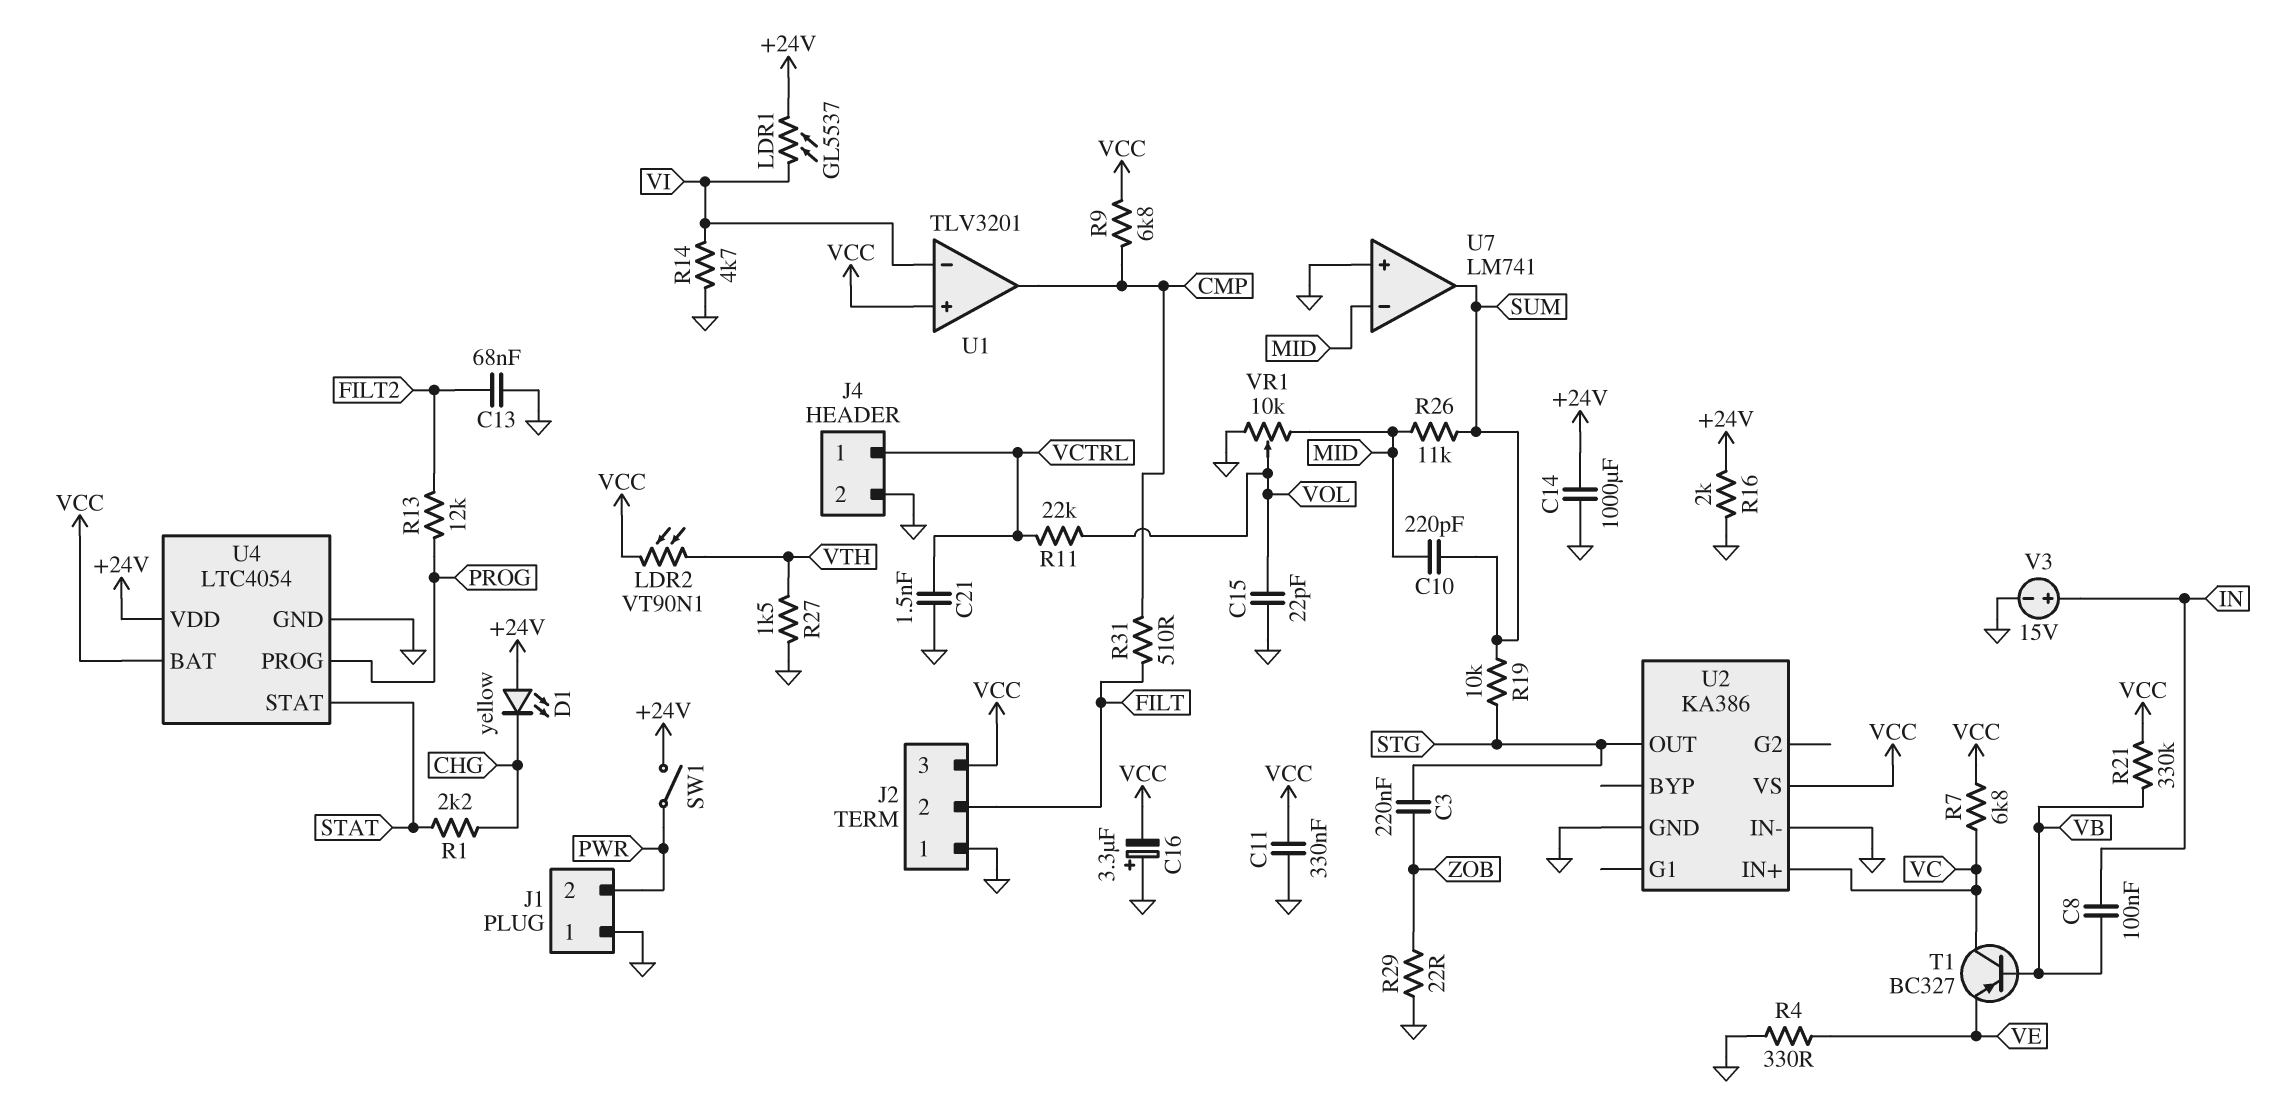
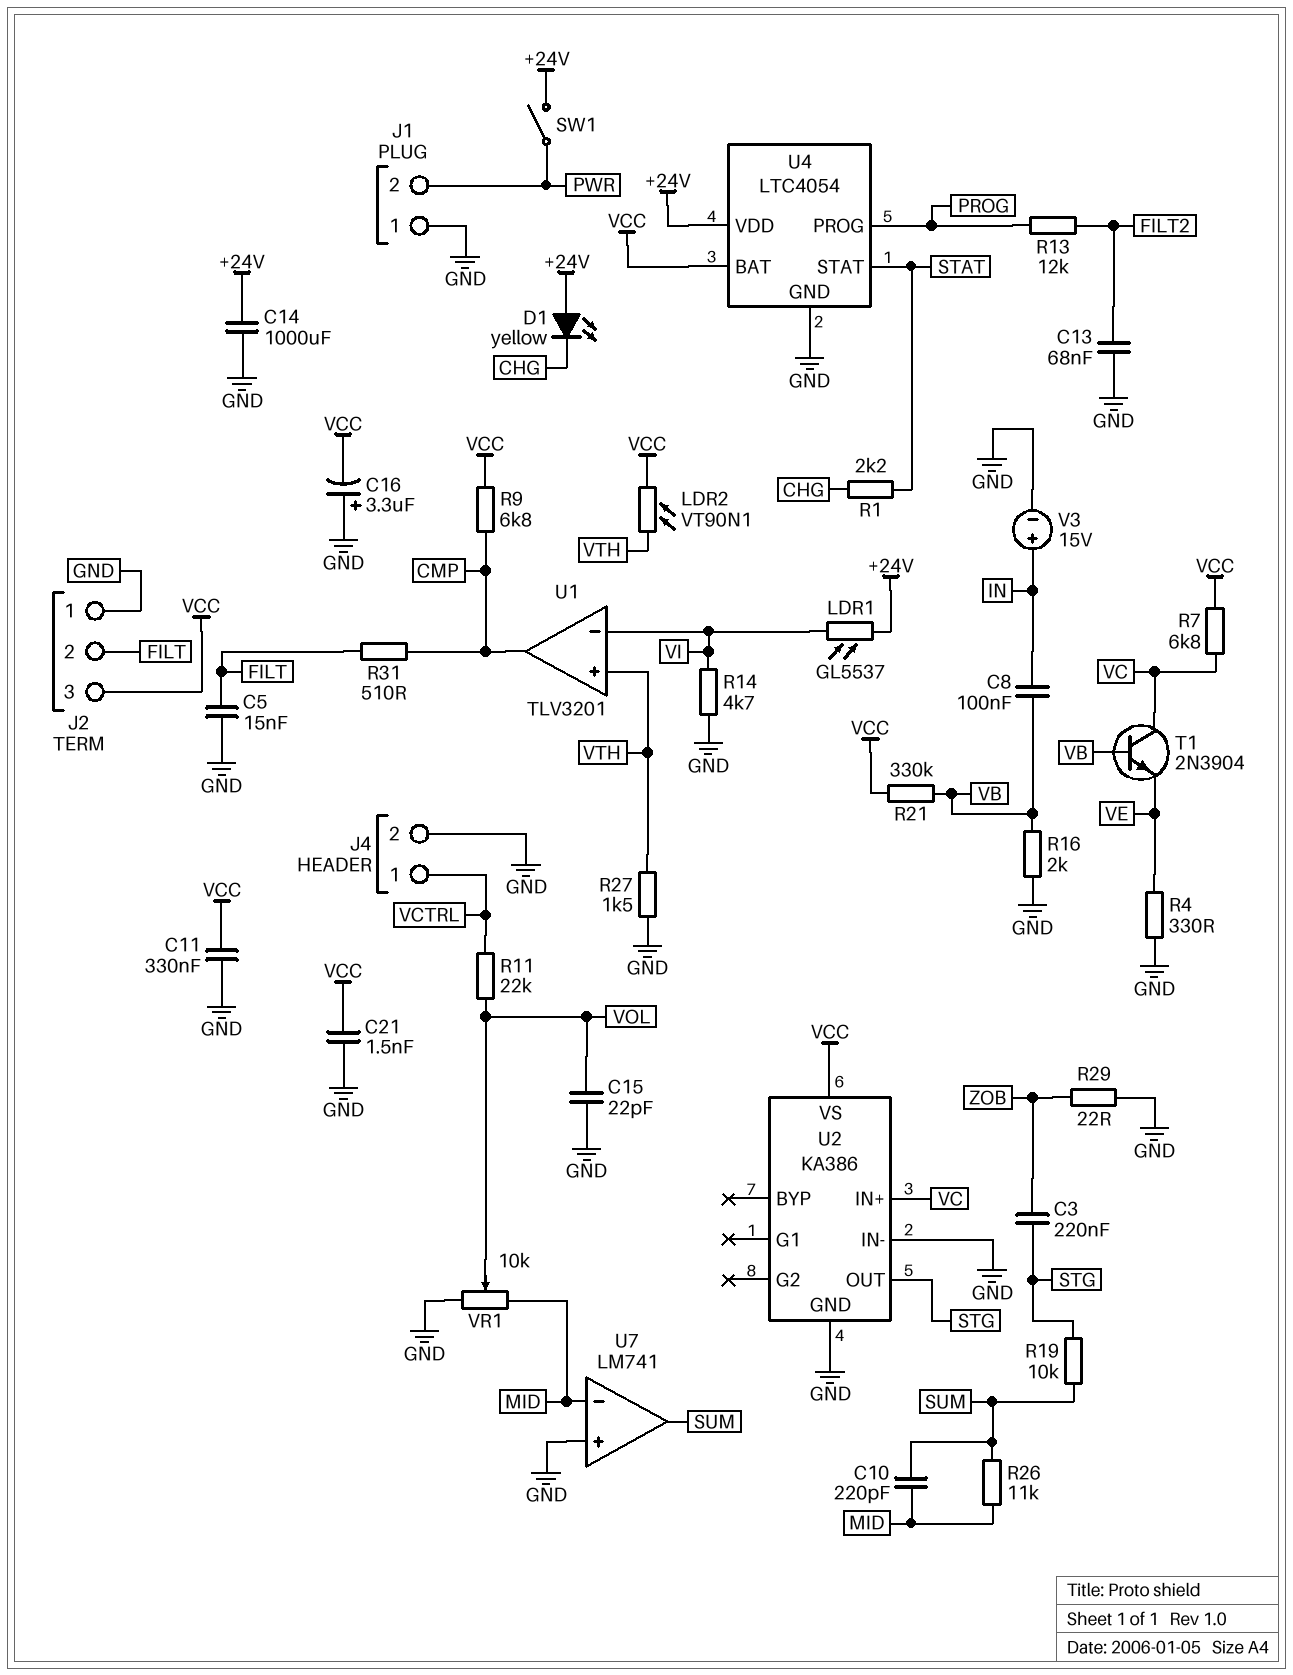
C5: none -> 15nF (FILT, GND)
C21: 1.5nF (GND, VCTRL) -> 1.5nF (GND, VCC)
R16: 2k (+24V, GND) -> 2k (GND, VB)
T1: PNP BC327 (B VB, C VC, E VE) -> NPN 2N3904 (B VB, C VC, E VE)
U1 pin in+: VCC -> VTH

